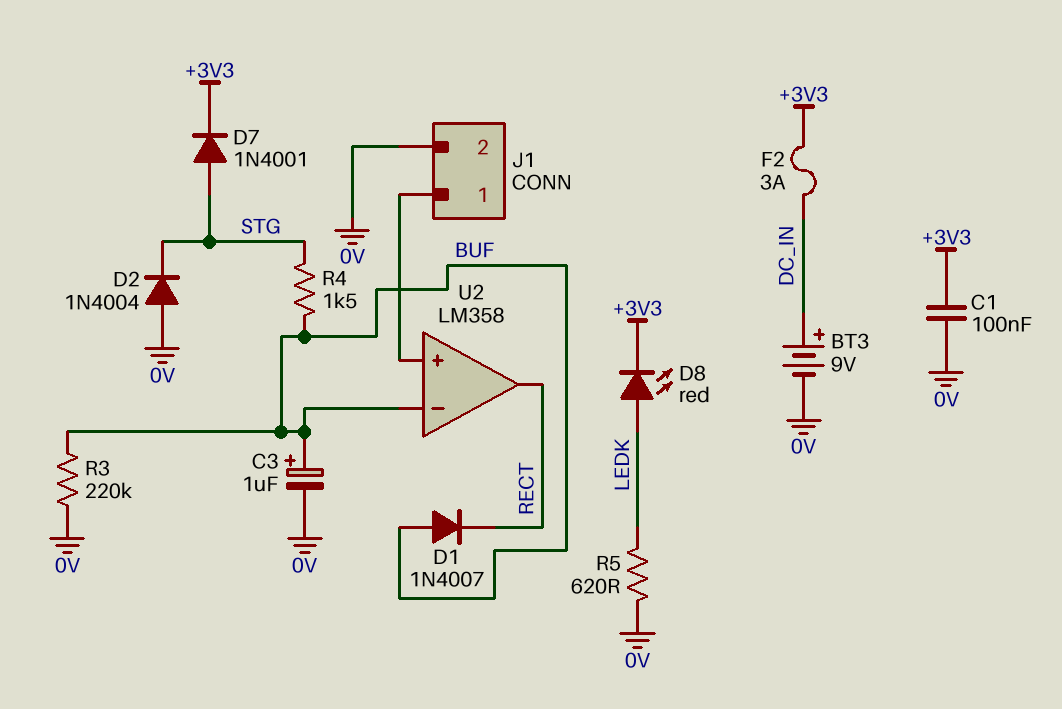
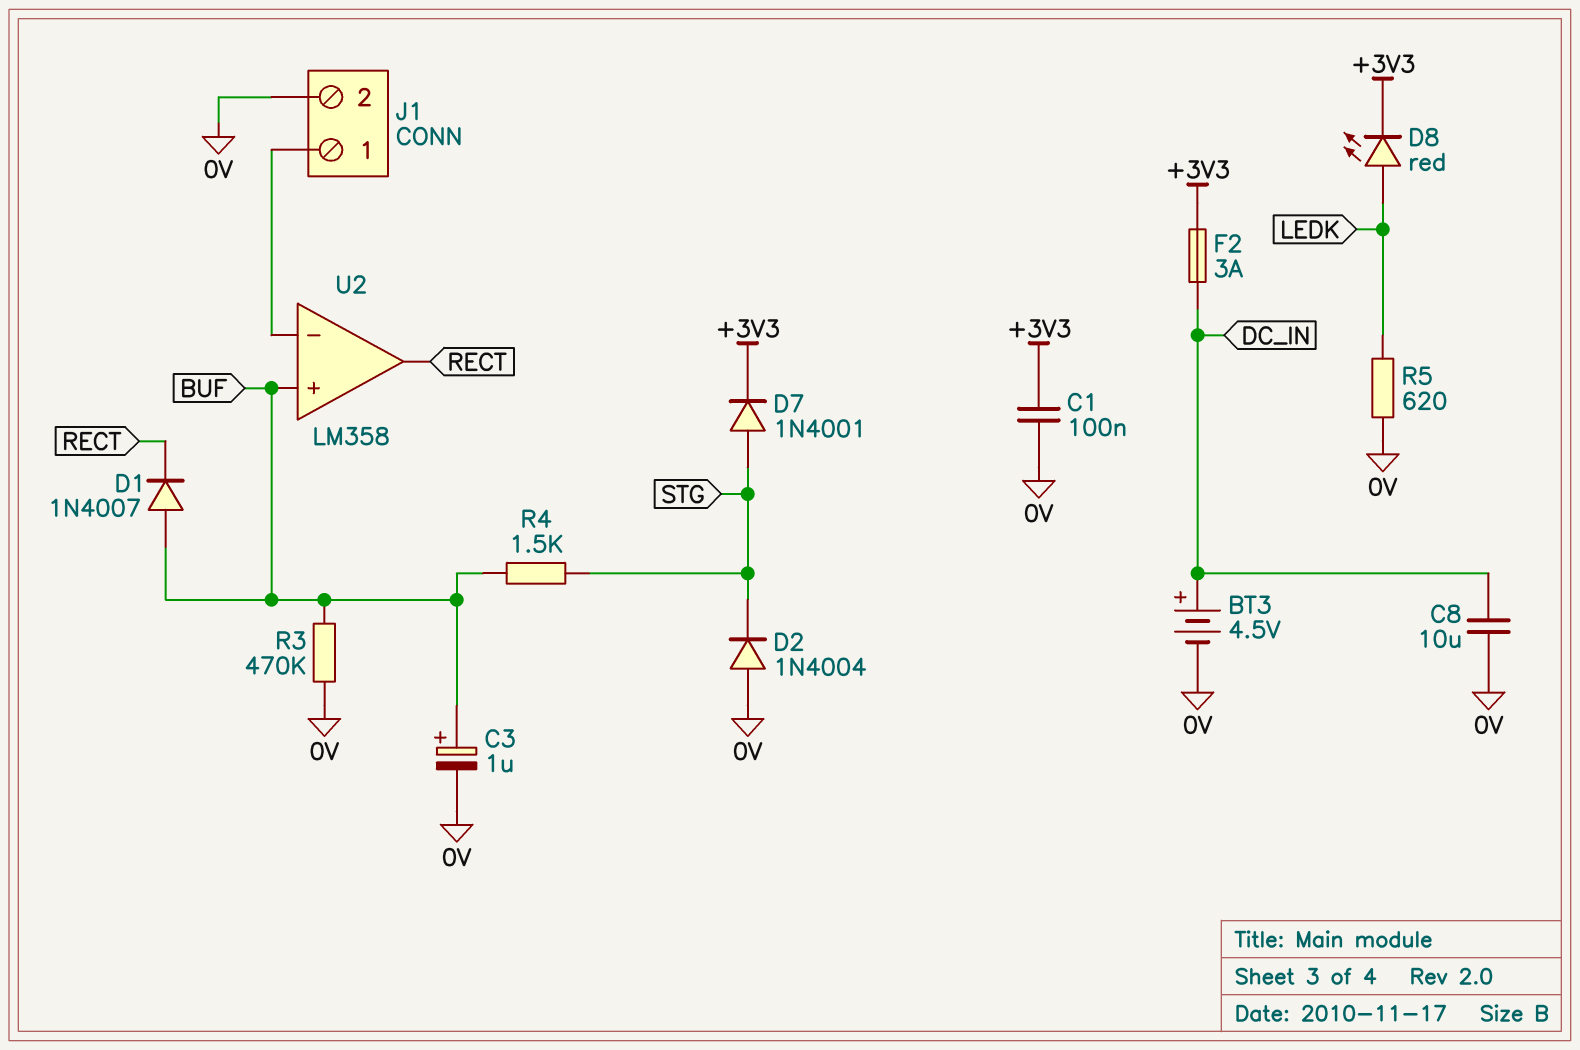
BT3: 9V (plus DC_IN, minus 0V) -> 4.5V (plus DC_IN, minus 0V)
C8: none -> 10uF (0V, DC_IN)
R3: 220k (0V, BUF) -> 470k (0V, BUF)
U2 pin in+: J1/1 -> BUF
U2 pin in-: BUF -> J1/1

